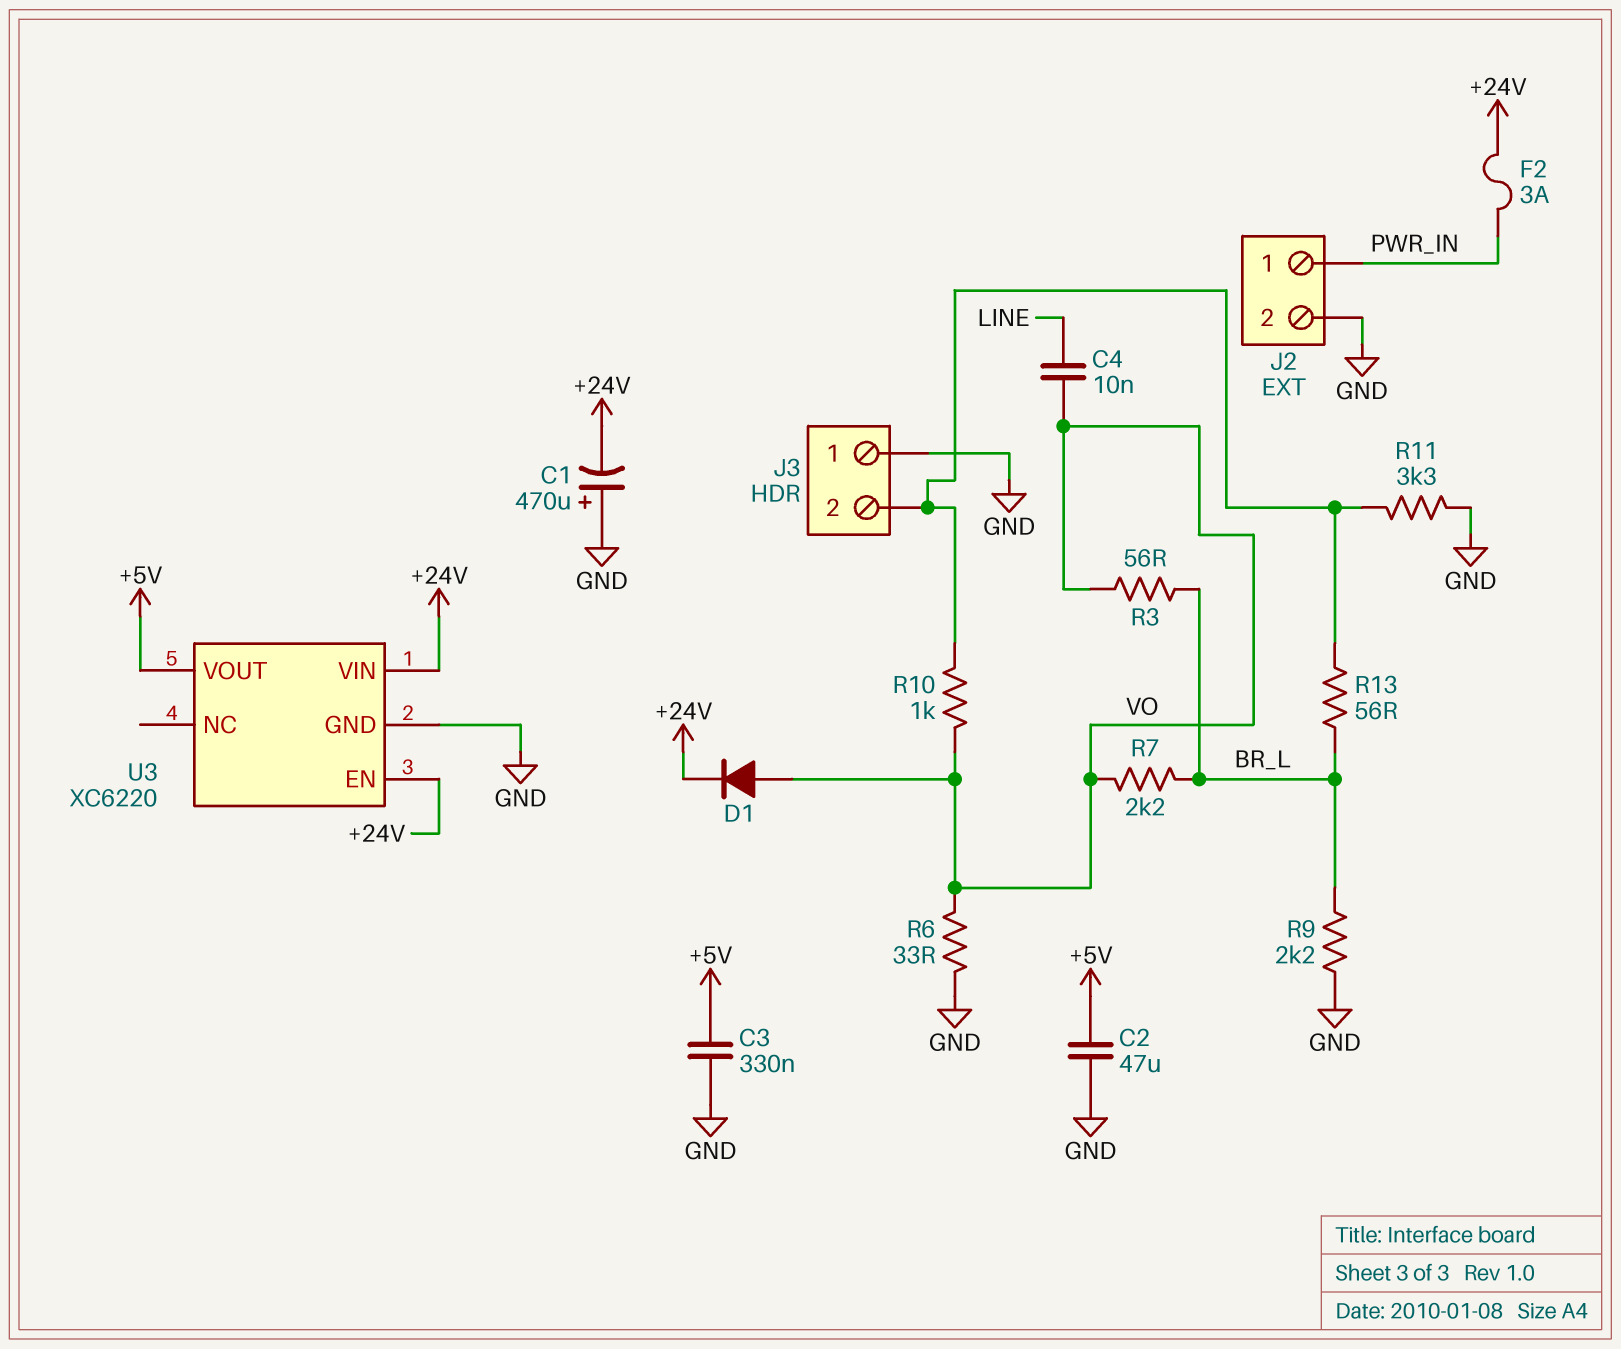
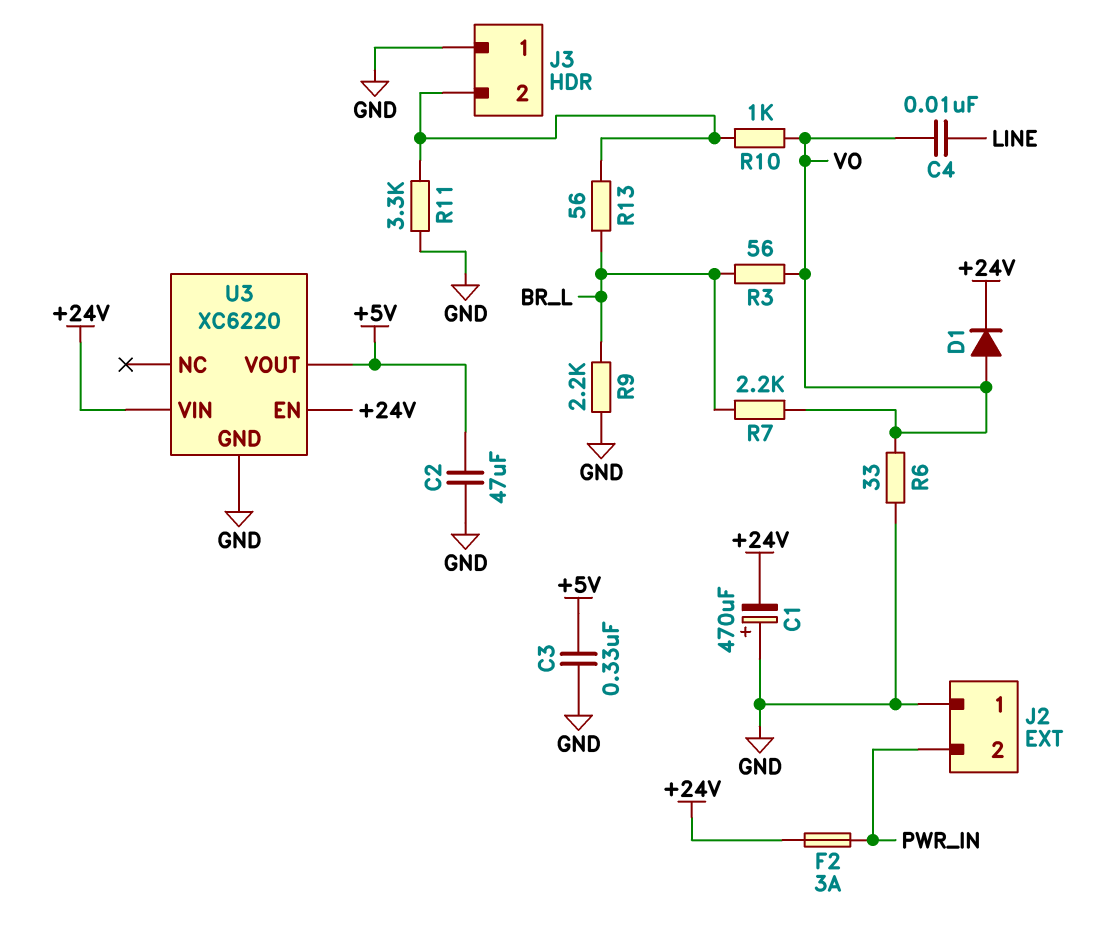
J2 pin 1: PWR_IN -> GND
J2 pin 2: GND -> PWR_IN

